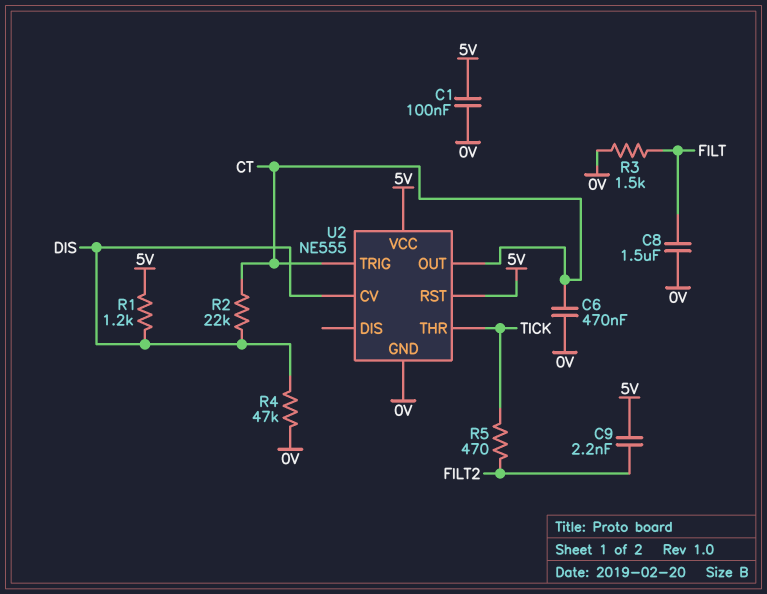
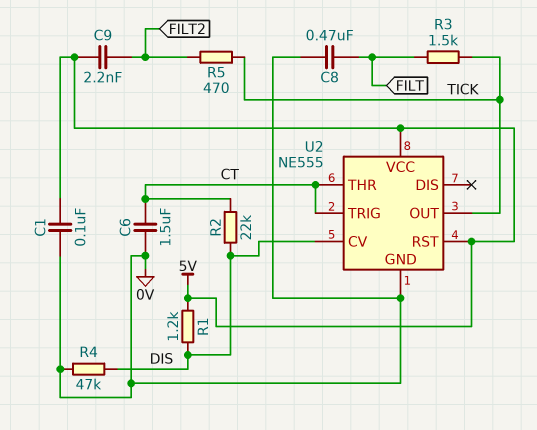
C6: 470nF (0V, CT) -> 1.5uF (0V, CT)
C8: 1.5uF (0V, FILT) -> 470nF (0V, FILT)
R3: 1.5k (0V, FILT) -> 1.5k (FILT, TICK)
U2 pin OUT: CT -> TICK
U2 pin THR: TICK -> CT

